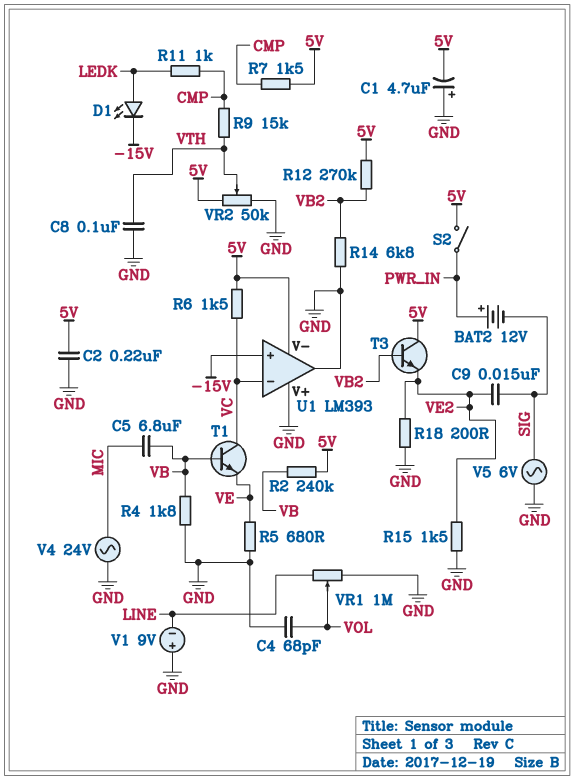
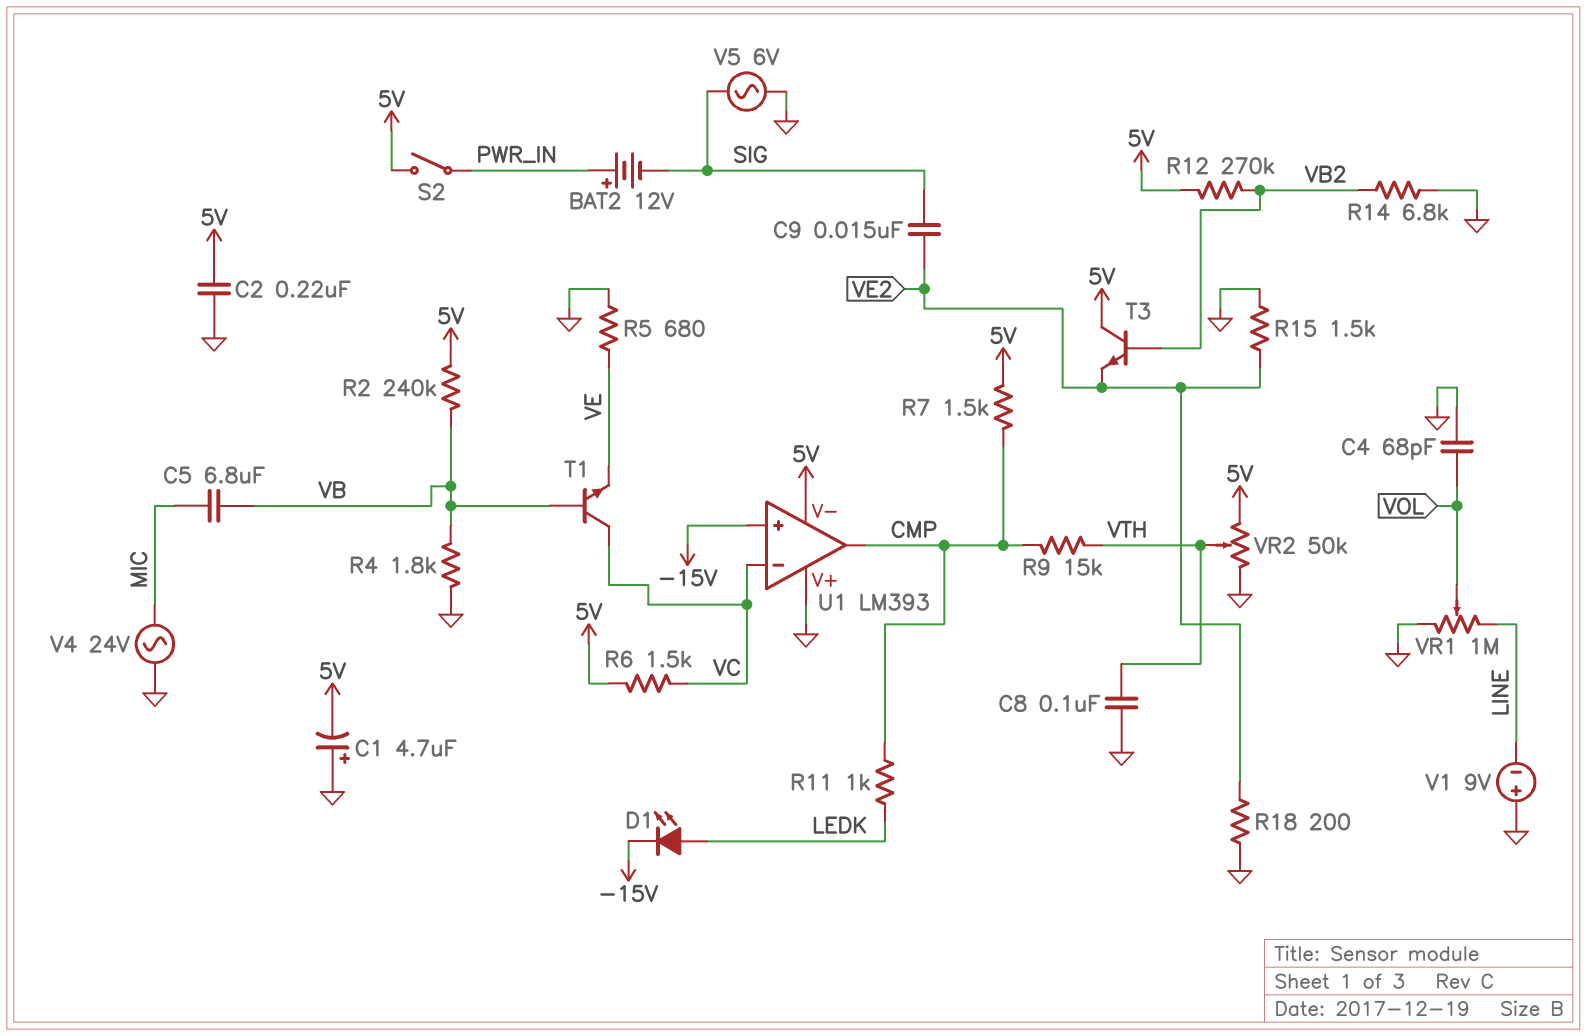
U1 pin out: GND -> CMP

